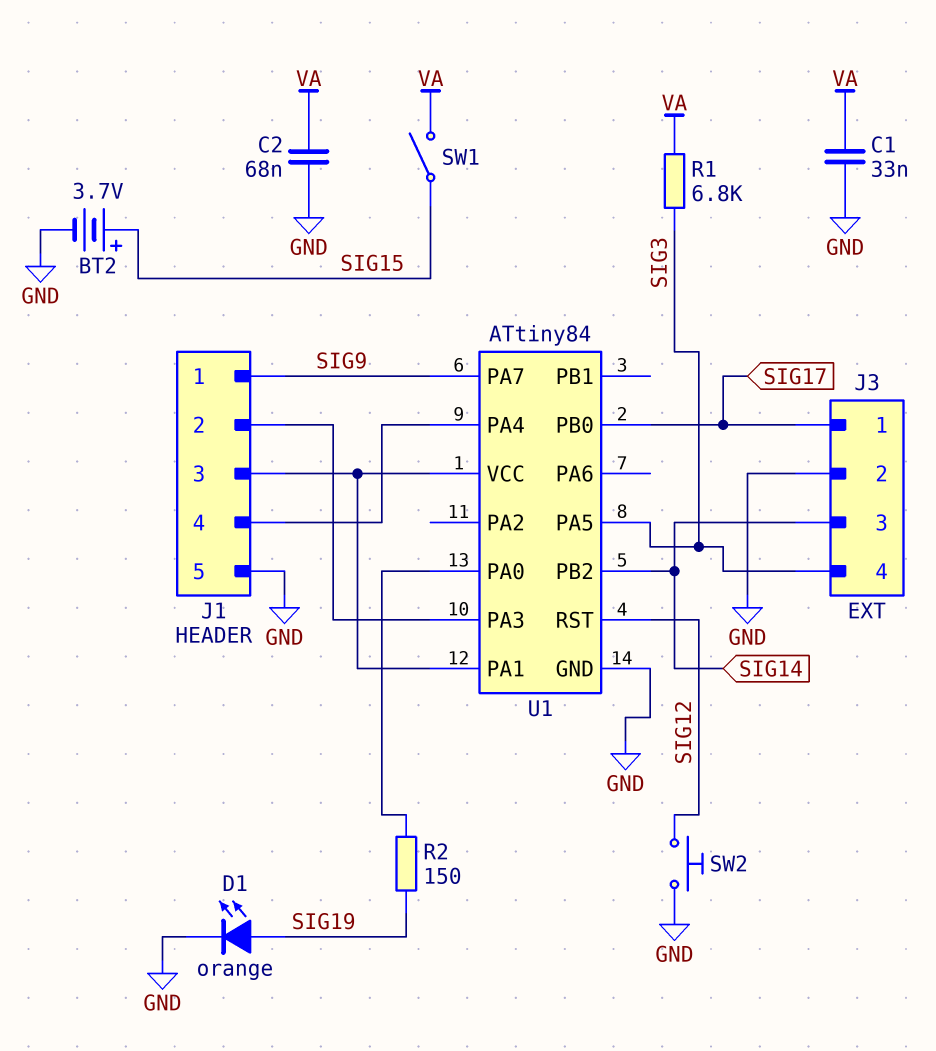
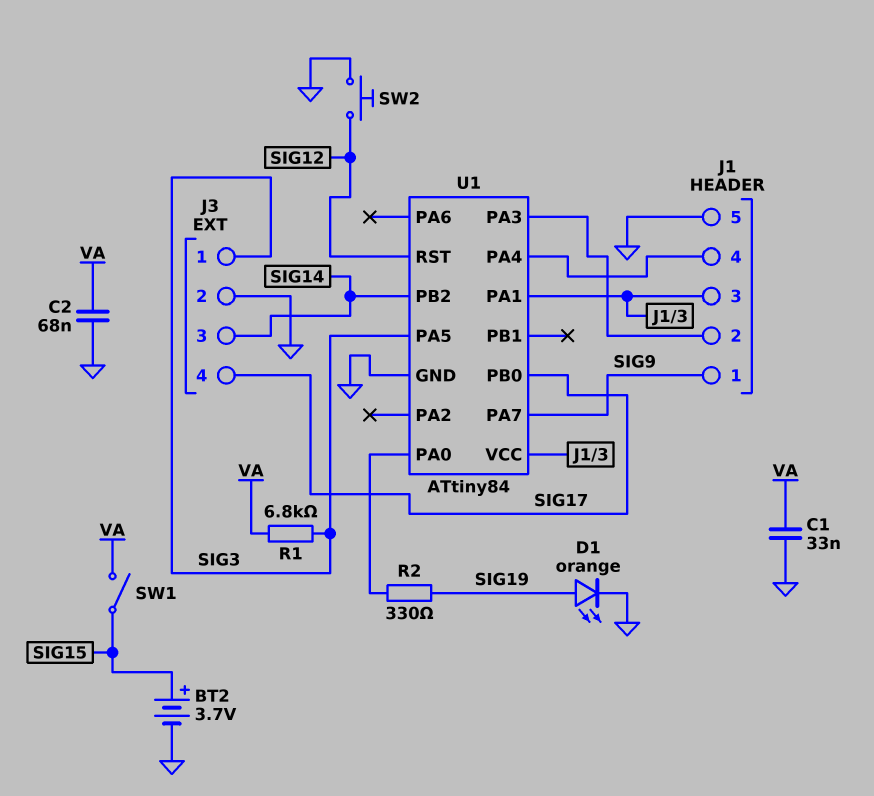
J3 pin 1: SIG17 -> SIG3
J3 pin 4: SIG3 -> SIG17
R2: 150 (SIG19, U1/PA0) -> 330 (SIG19, U1/PA0)

